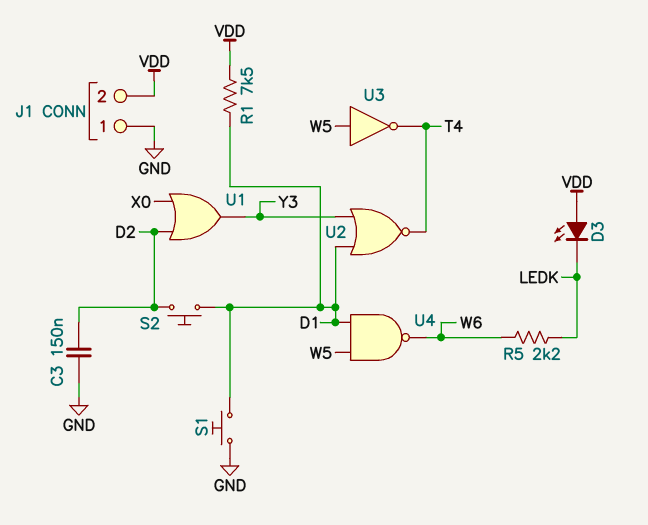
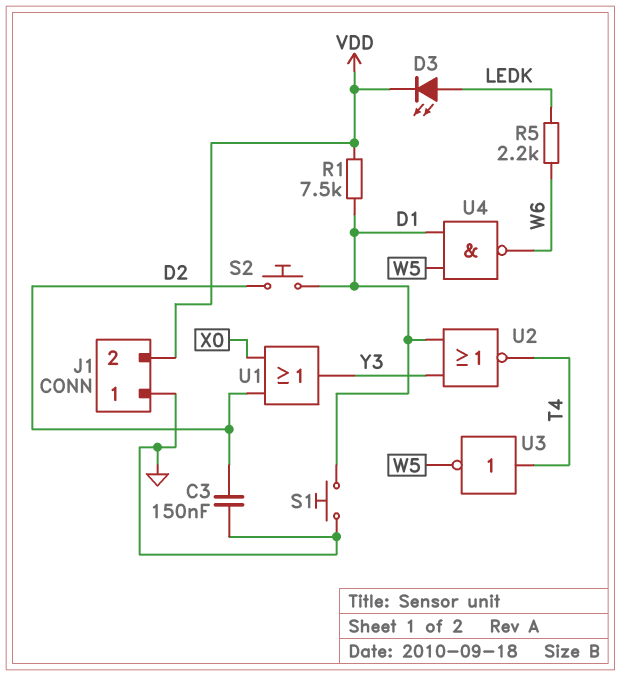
D3: LED (A VDD, K LEDK) -> LED (A LEDK, K VDD)
U3: NOT (in W5, out T4) -> NOT (in T4, out W5)

